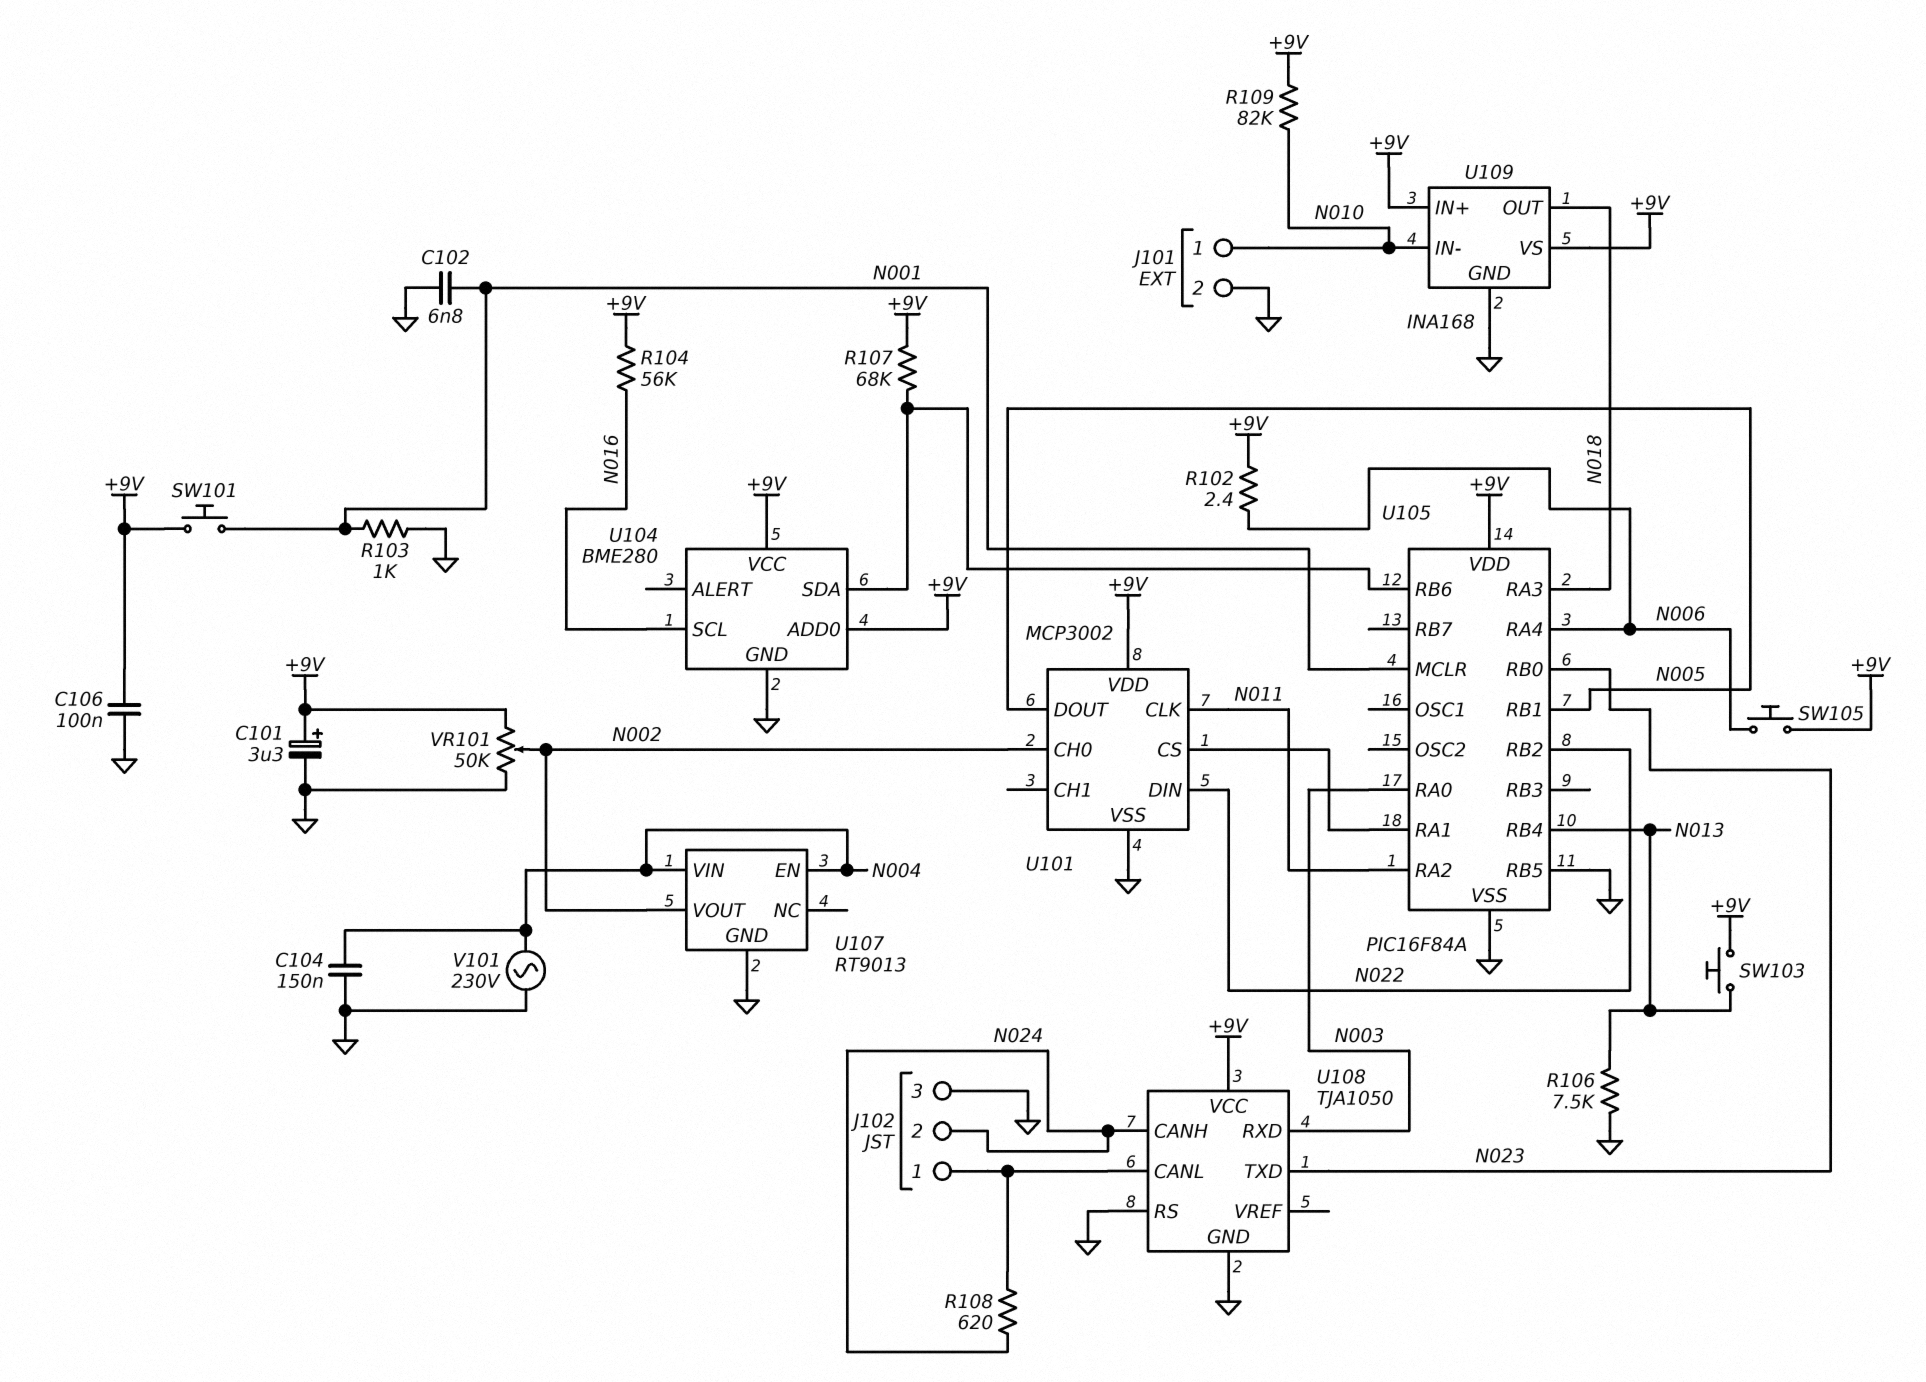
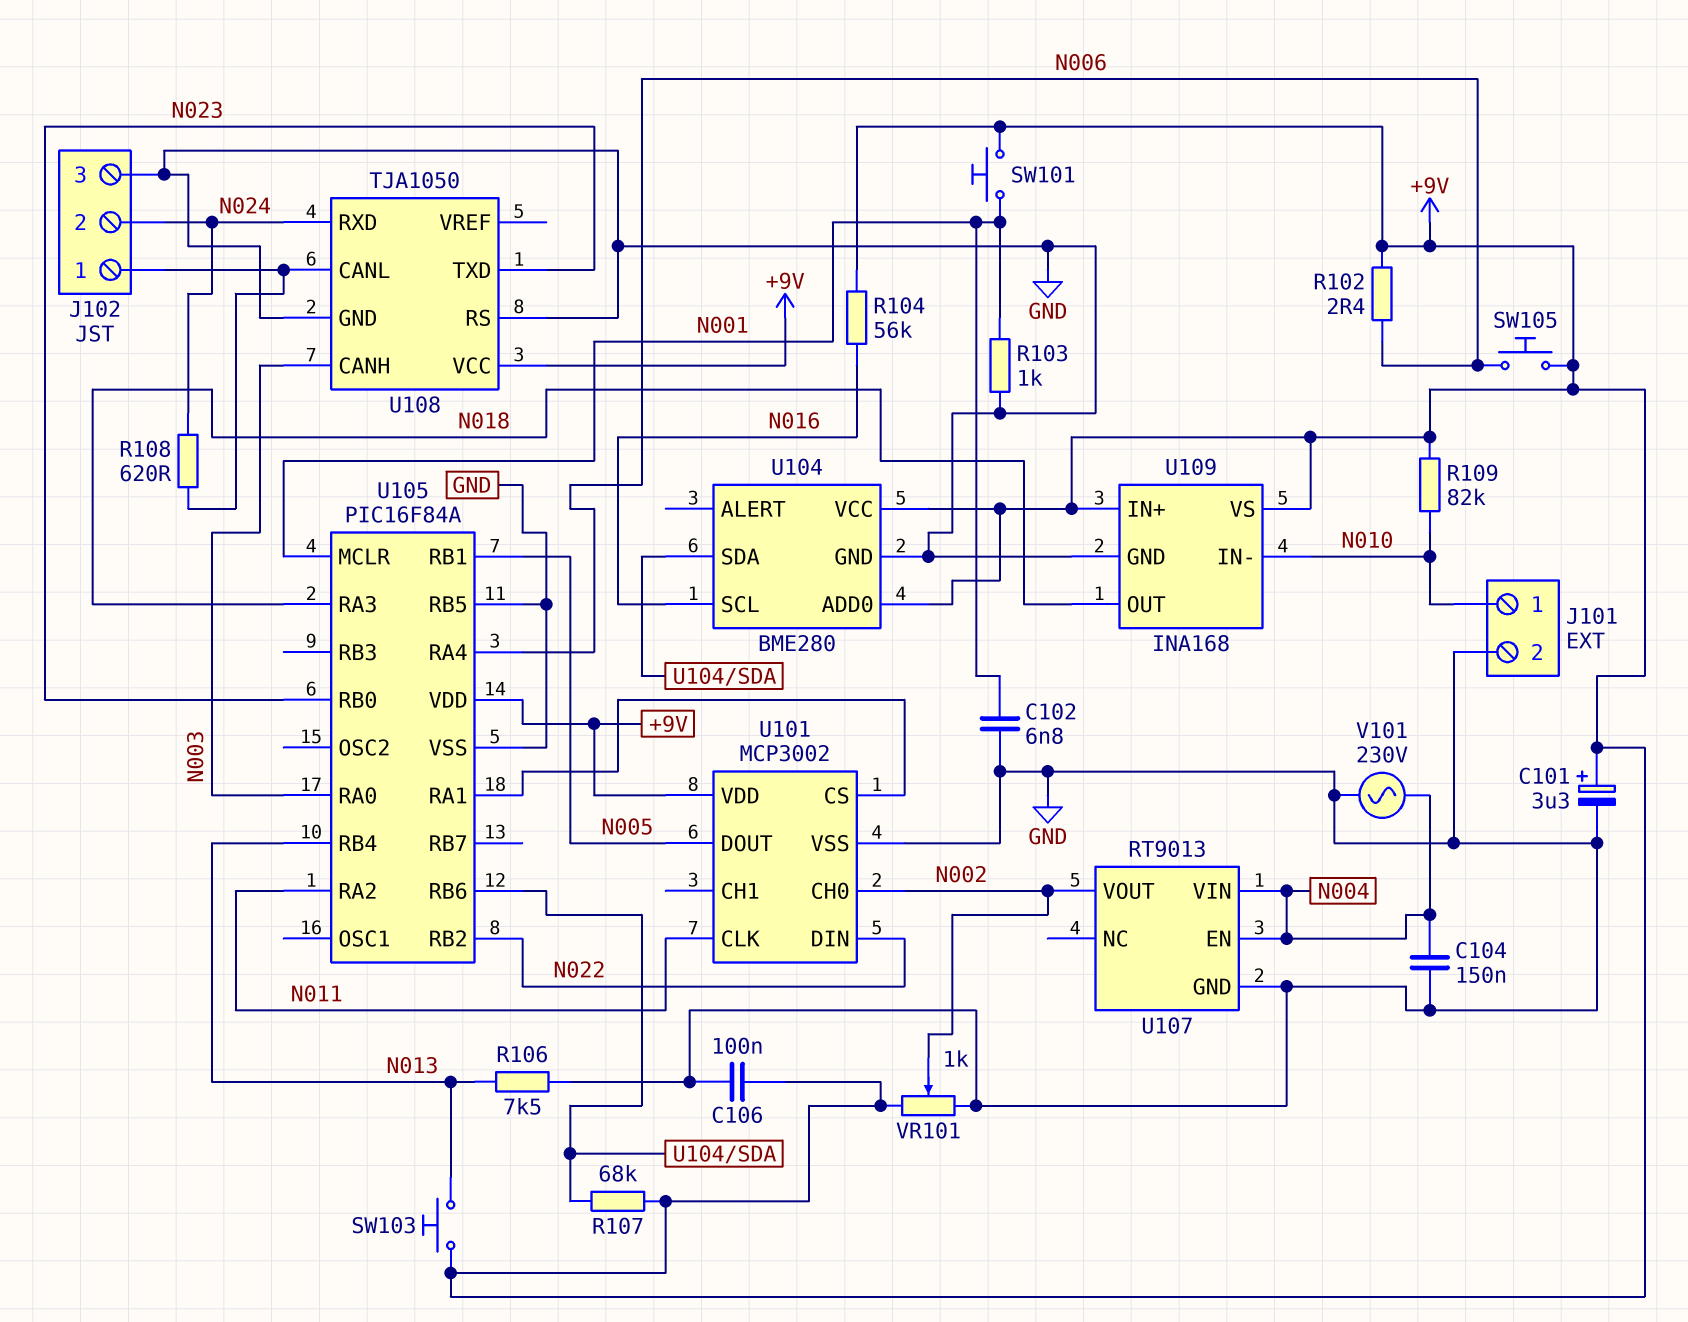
U108 pin CANH: N024 -> N003
U108 pin RXD: N003 -> N024
VR101: 50k (+9V, GND, wiper N002) -> 1k (+9V, GND, wiper N002)

